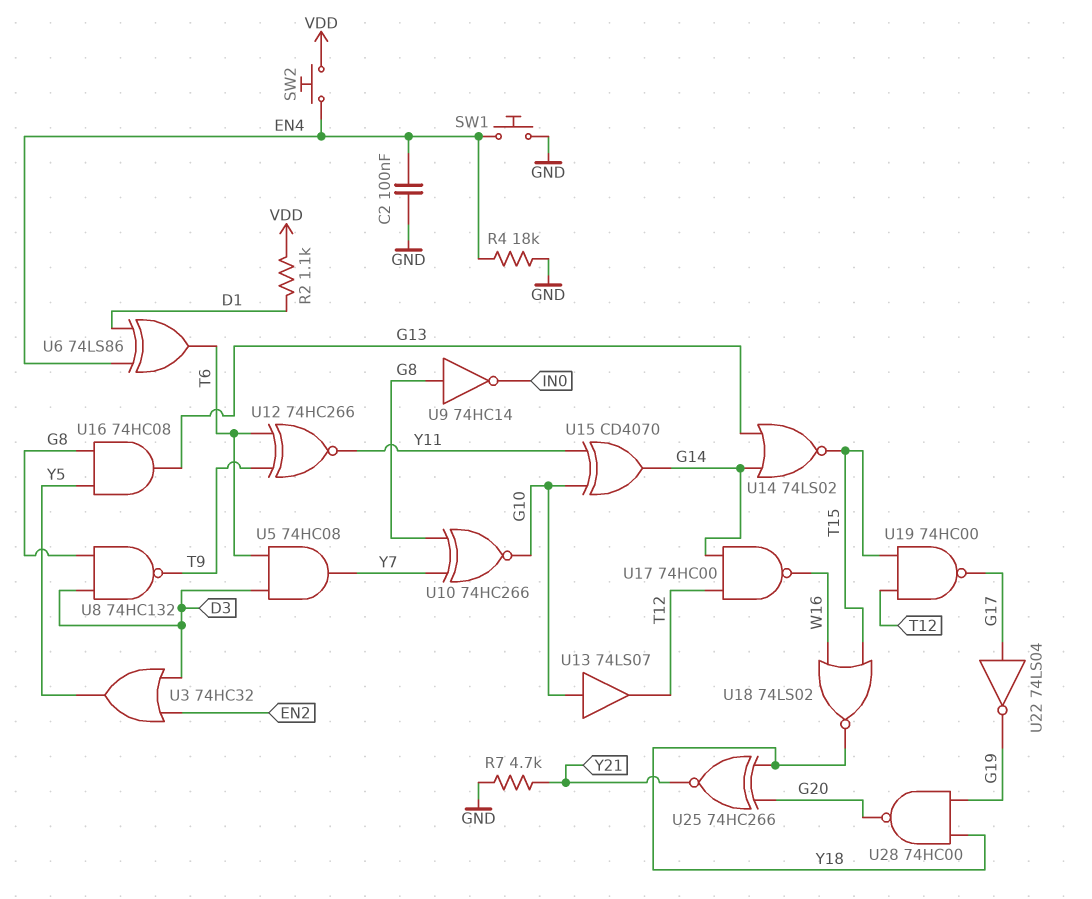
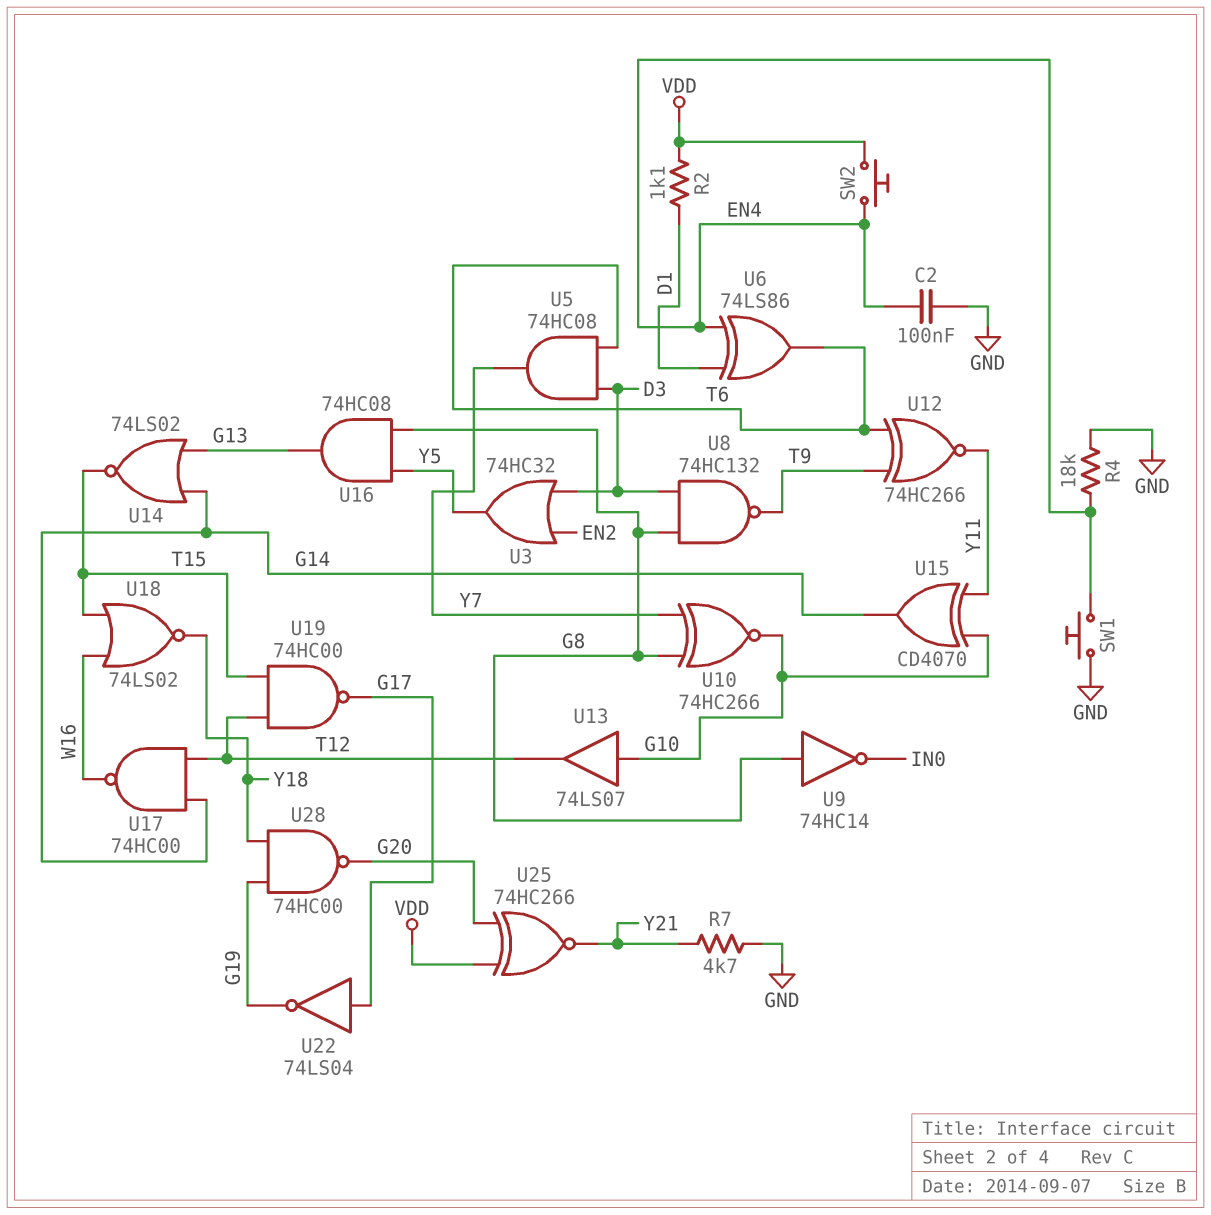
U25: XNOR 74HC266 (in G20, in Y18, out Y21) -> XNOR 74HC266 (in G20, in VDD, out Y21)

